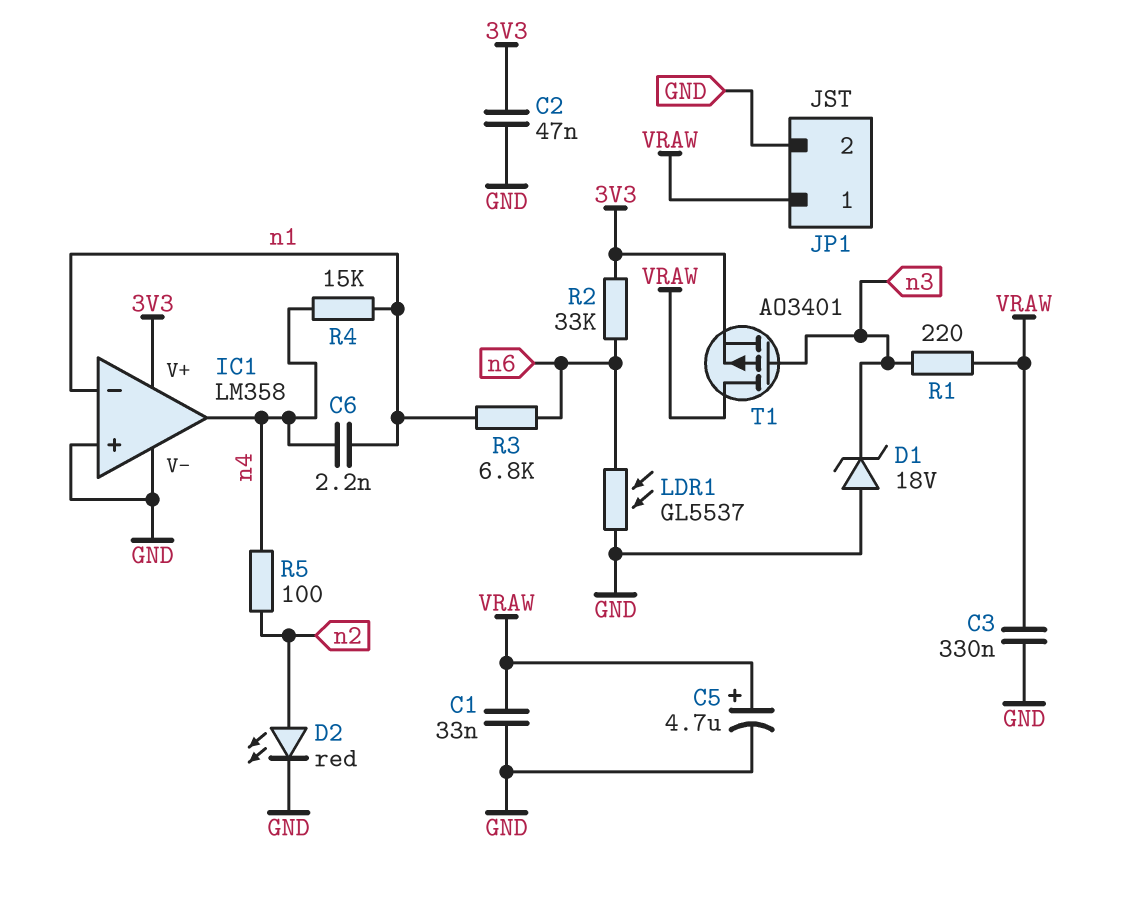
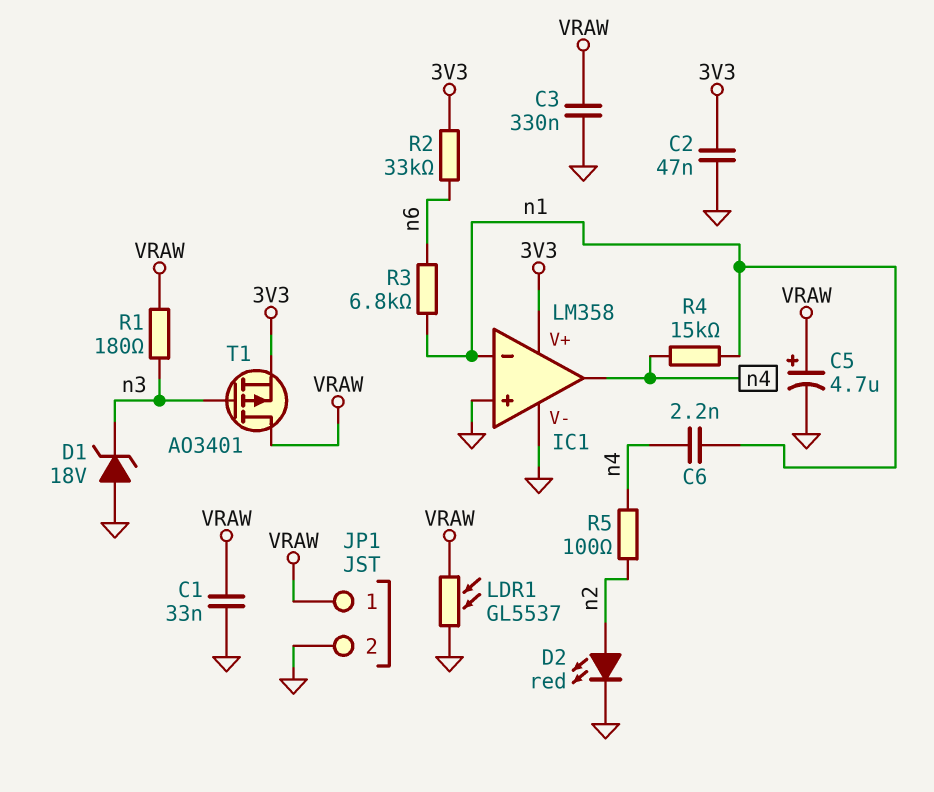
LDR1: GL5537 (GND, n6) -> GL5537 (GND, VRAW)
R1: 220 (VRAW, n3) -> 180 (VRAW, n3)

